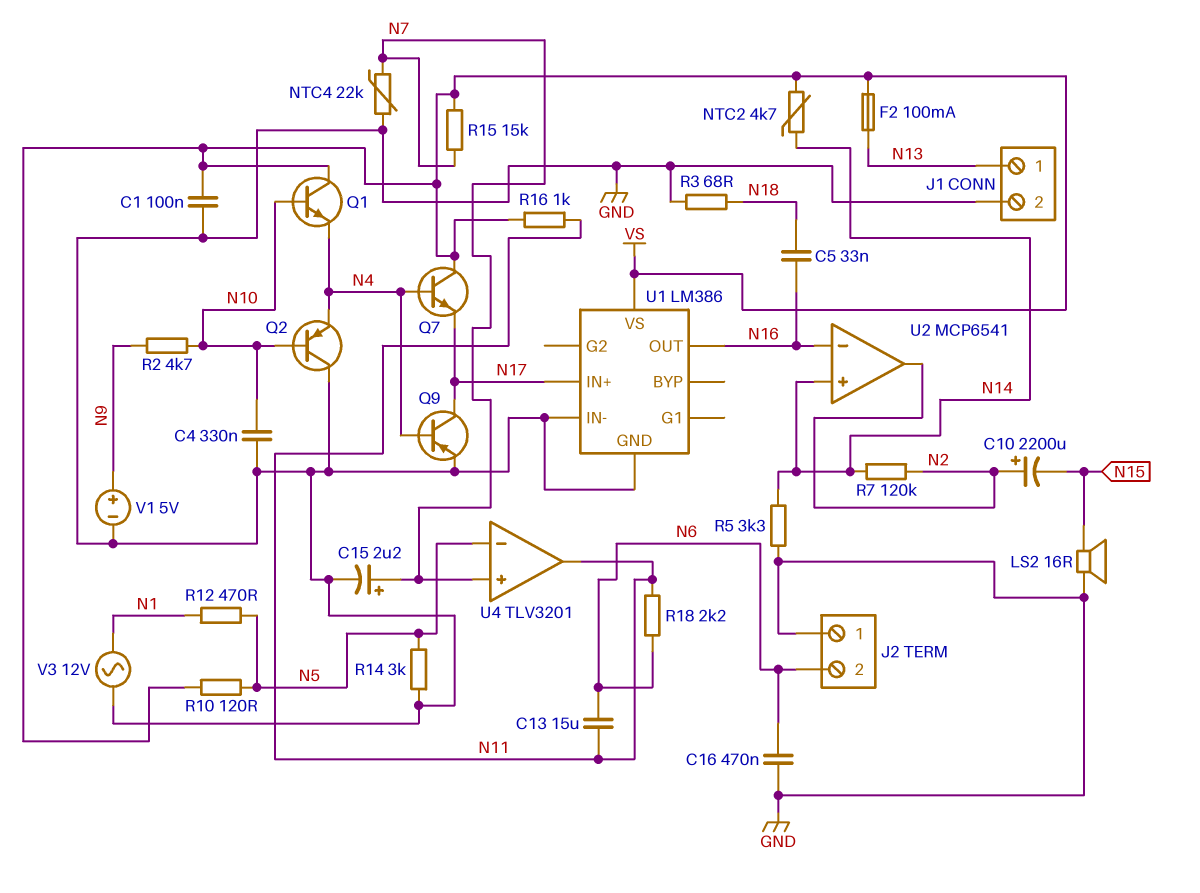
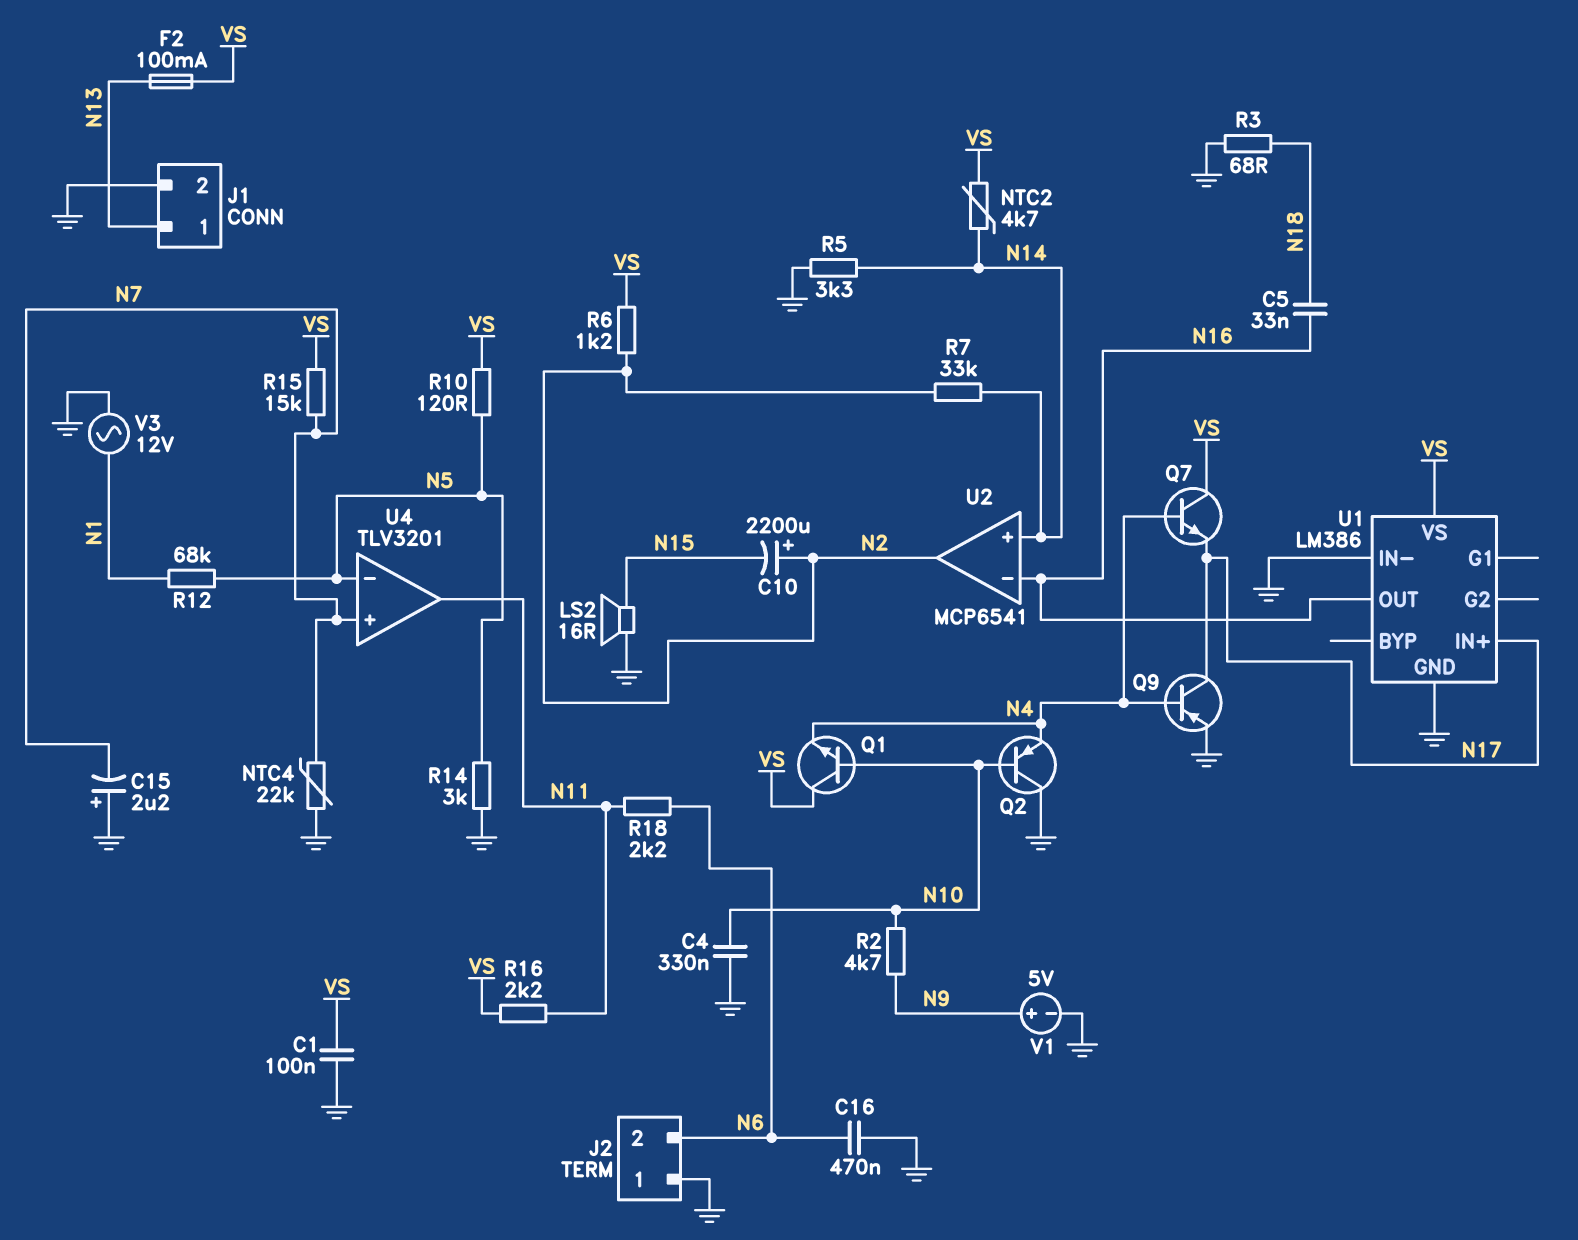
C13: 15uF (N6, N11) -> none
C15: 2.2uF (plus N7, minus GND) -> 2.2uF (plus GND, minus N7)
R6: none -> 1.2k (N2, VS)
R7: 120k (N2, N14) -> 33k (N2, N14)
R12: 470 (N1, N5) -> 68k (N1, N5)
R16: 1k (N11, VS) -> 2.2k (N11, VS)

